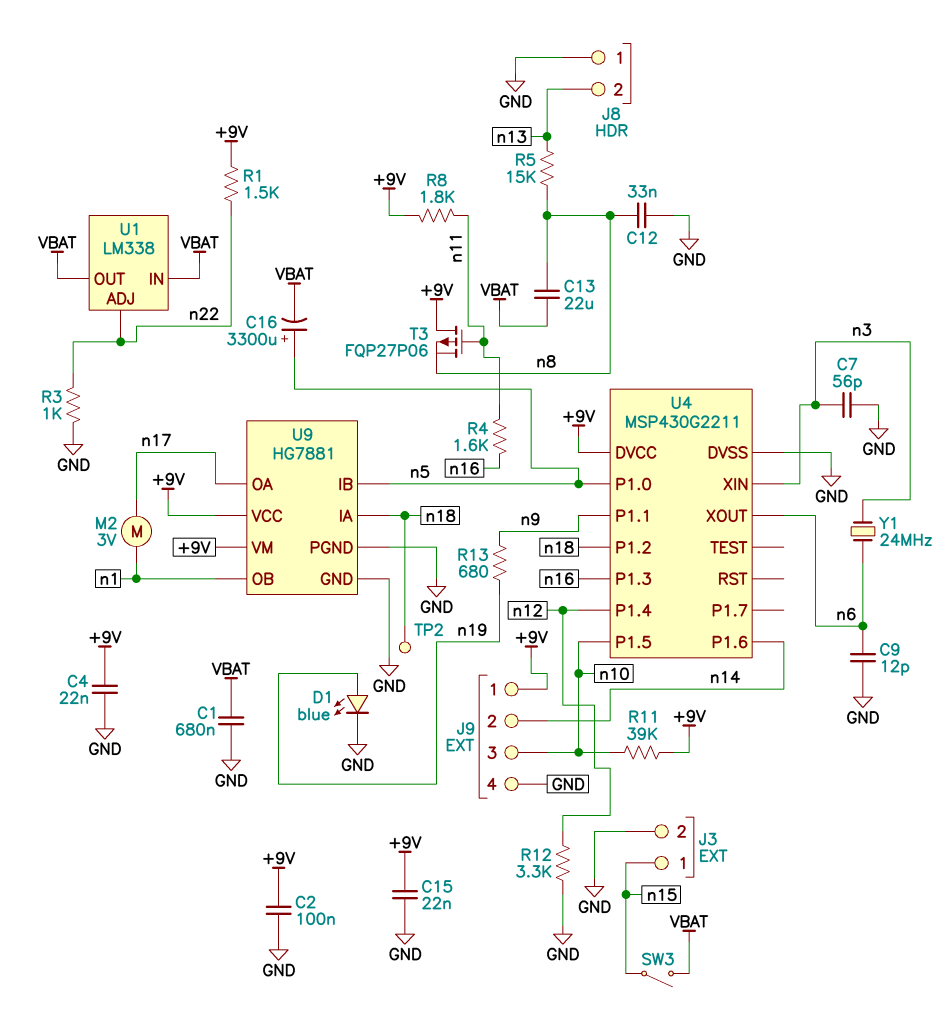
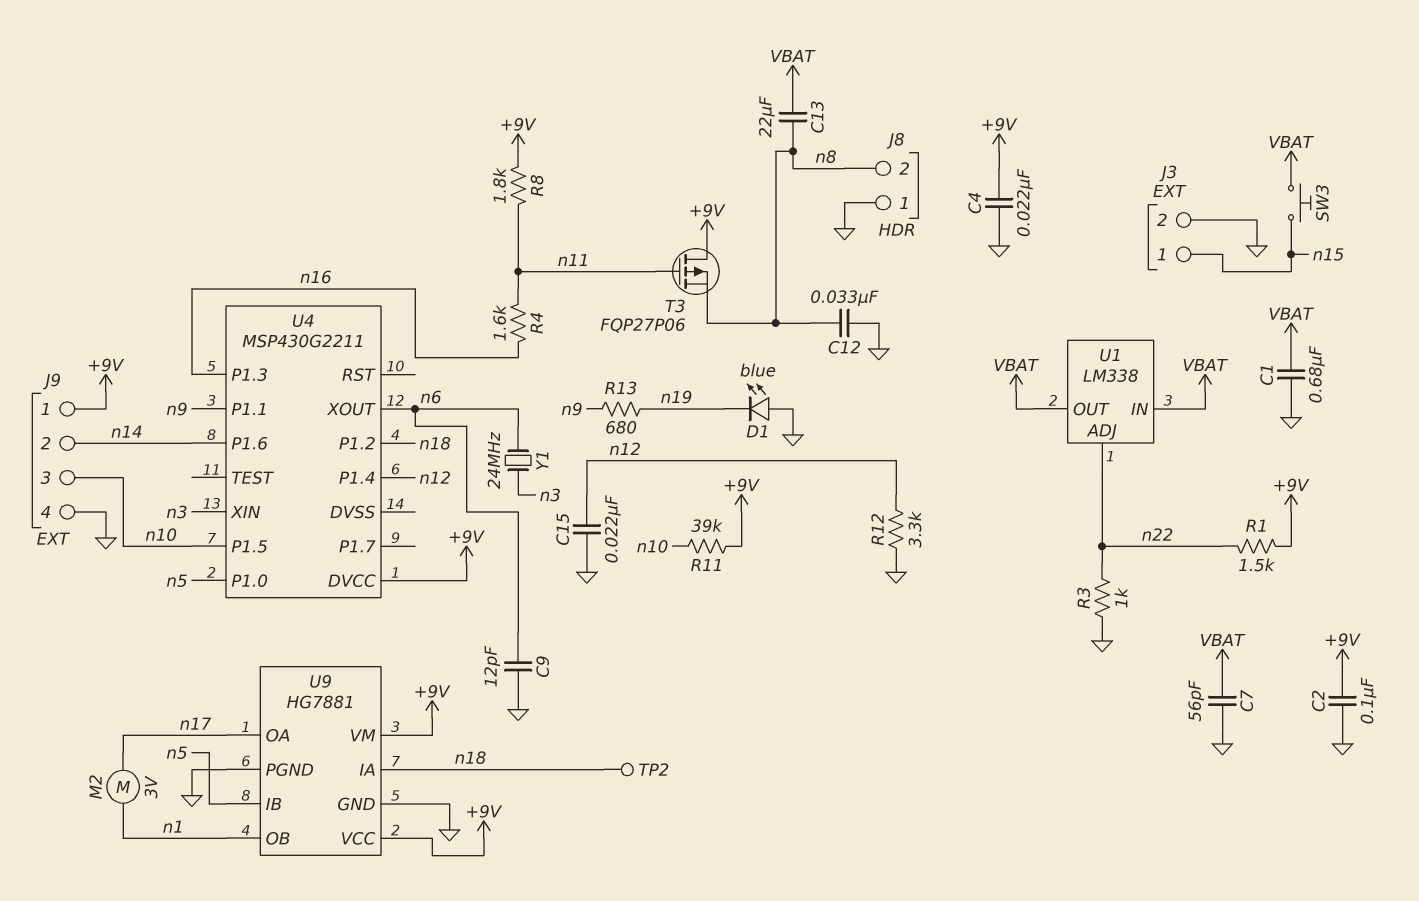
C7: 56pF (GND, n3) -> 56pF (GND, VBAT)
C15: 22nF (+9V, GND) -> 22nF (GND, n12)
C16: 3300uF (plus n5, minus VBAT) -> none
D1: LED blue (A n19, K GND) -> LED blue (A GND, K n19)
J8 pin 2: n13 -> n8
R5: 15k (n8, n13) -> none
SW3: switch (VBAT, n15) -> button (VBAT, n15)
U4 pin DVSS: GND -> none

